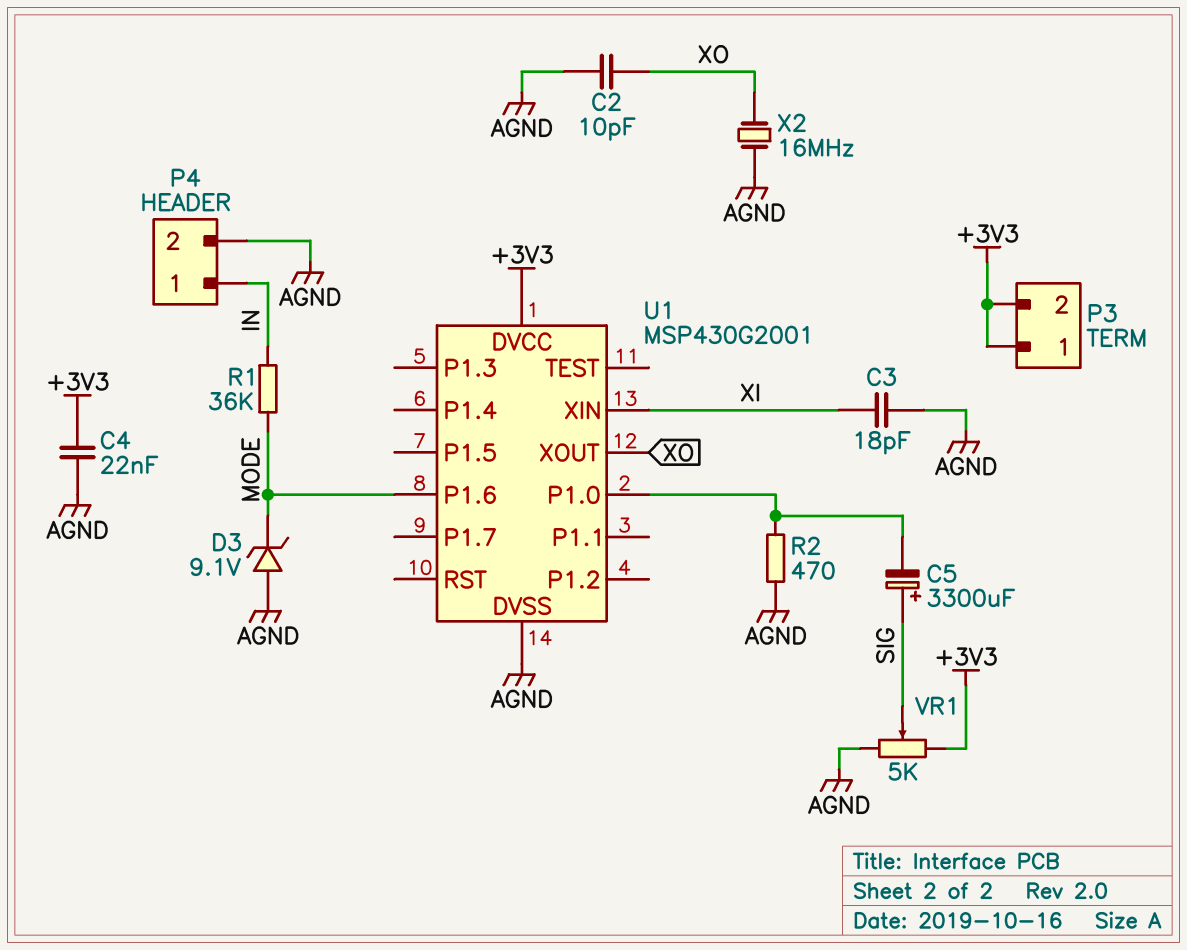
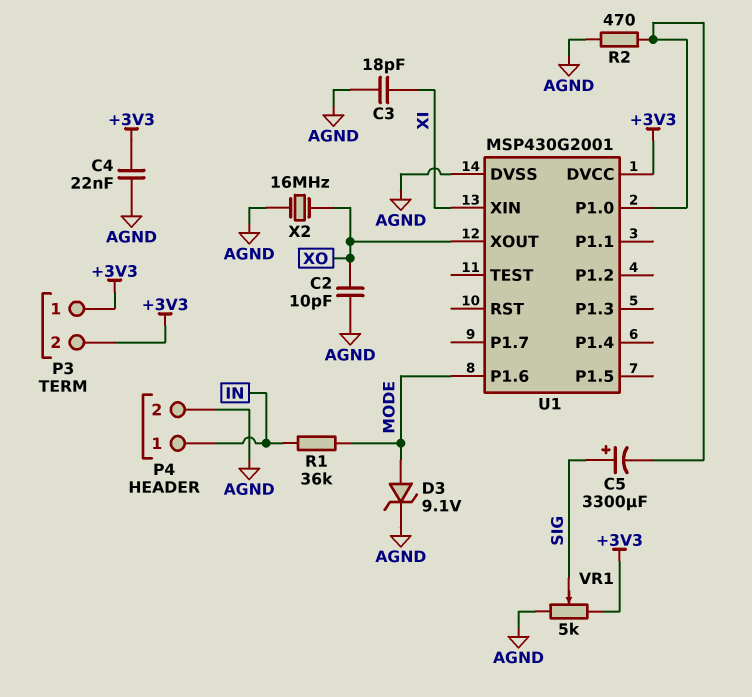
D3: zener 9.1V (A AGND, K MODE) -> zener 9.1V (A MODE, K AGND)

